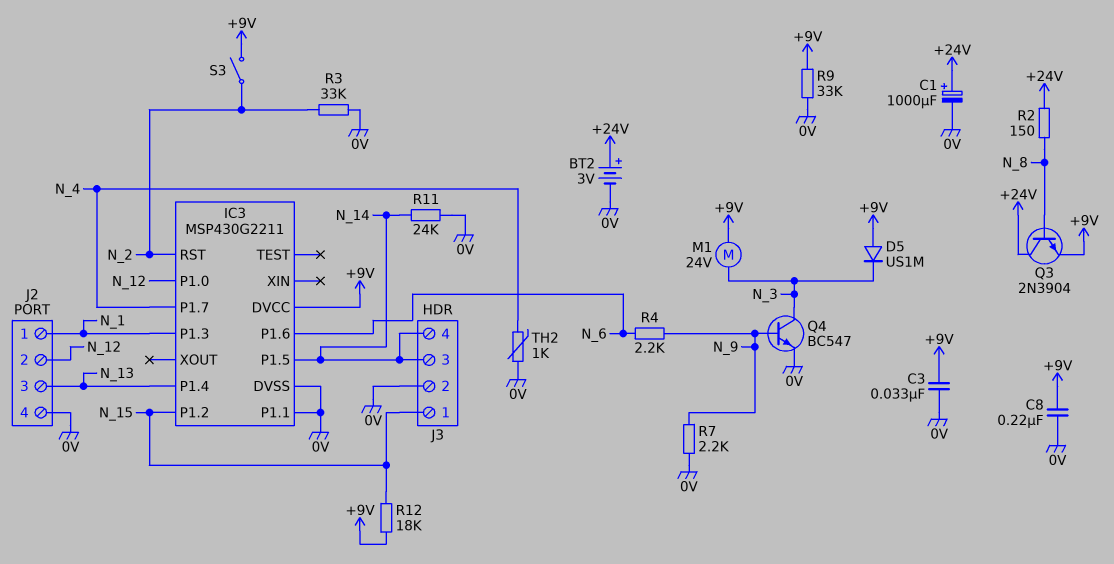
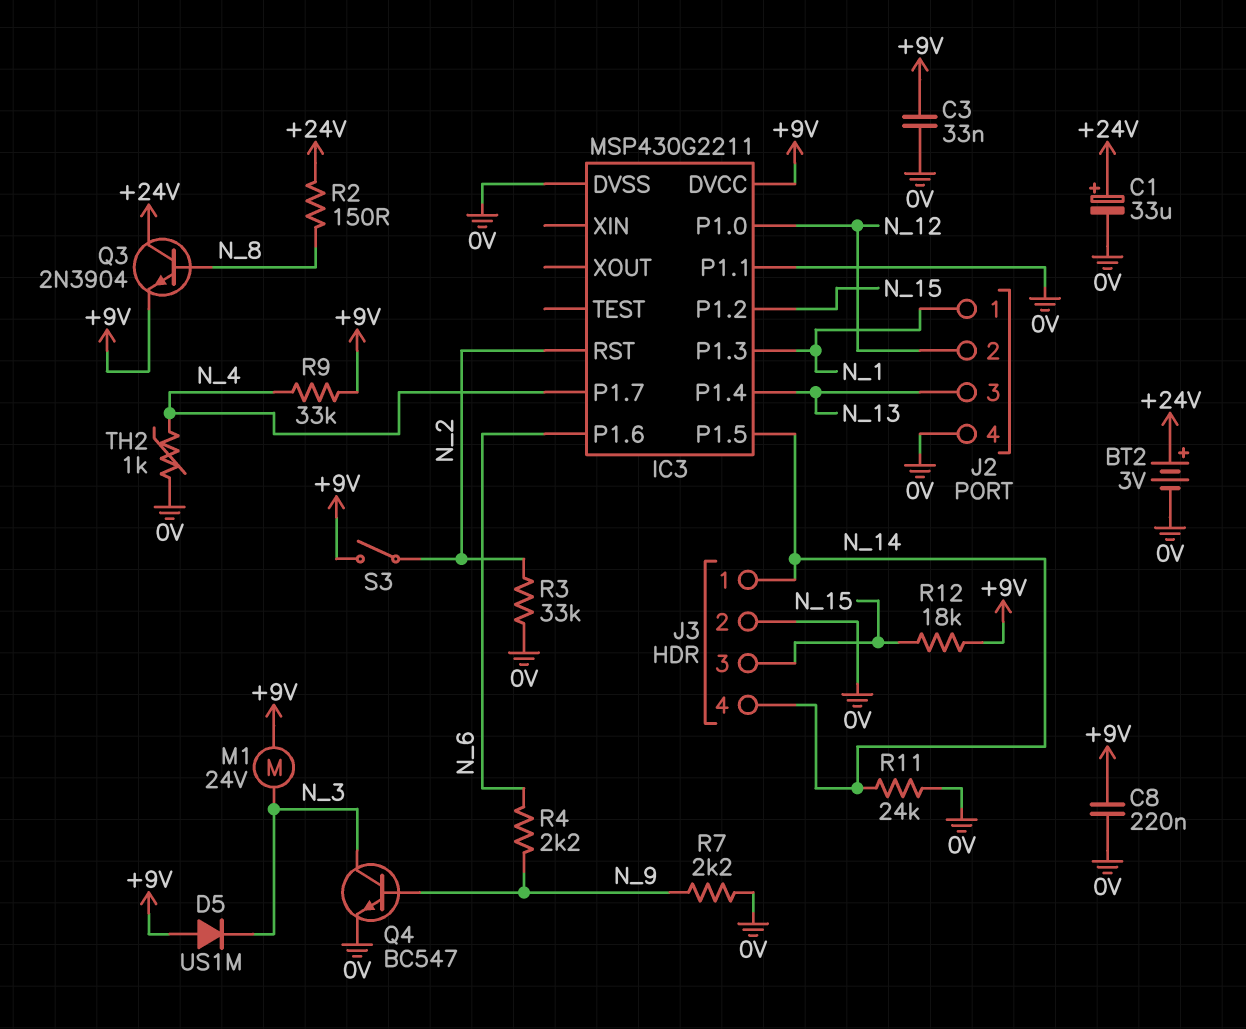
C1: 1000uF (plus +24V, minus 0V) -> 33uF (plus +24V, minus 0V)
J3 pin 1: N_15 -> N_14
J3 pin 3: N_14 -> N_15
R9: 33k (+9V, 0V) -> 33k (+9V, N_4)

